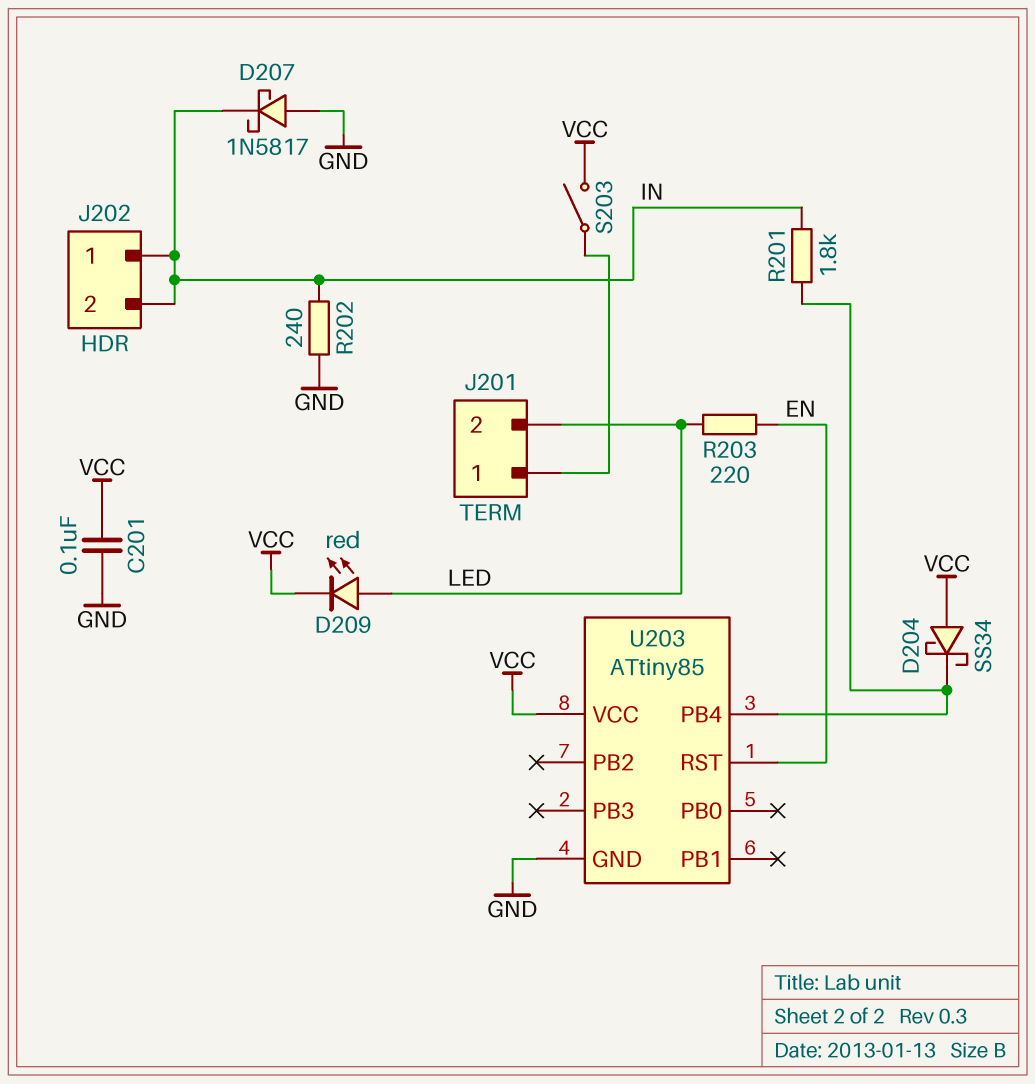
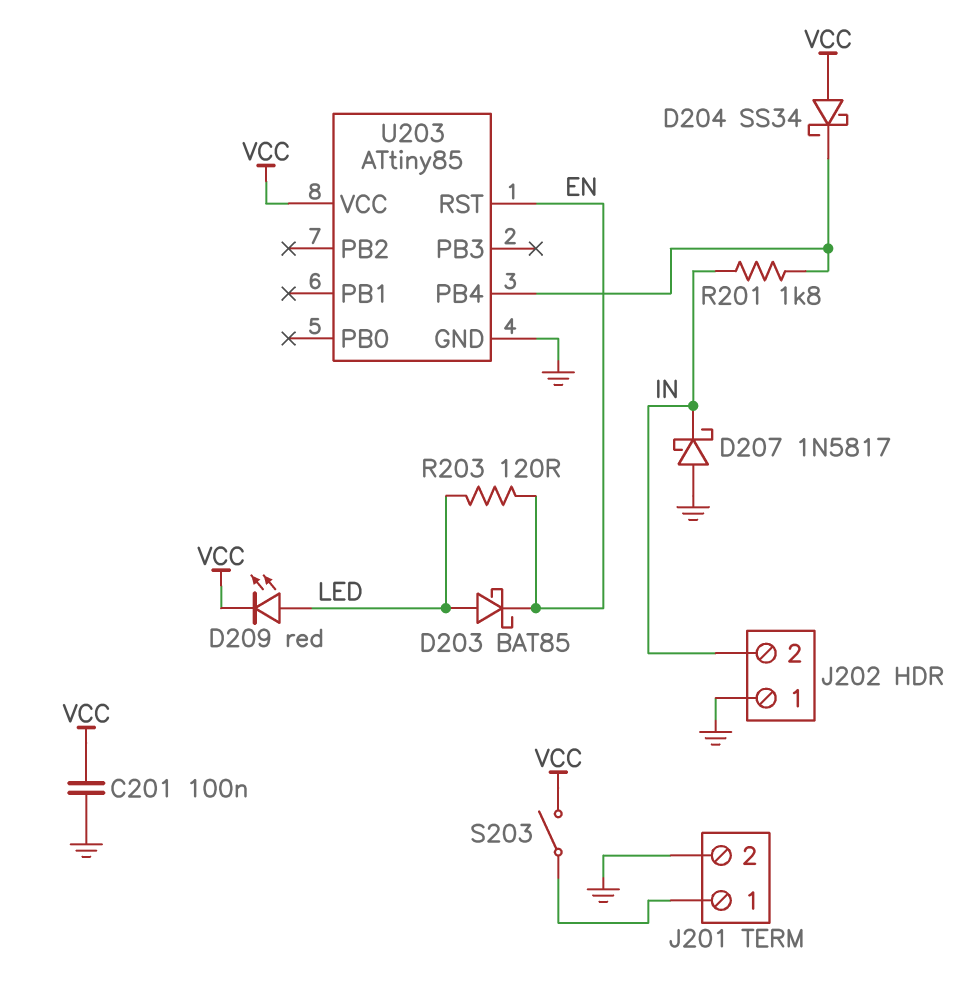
D203: none -> schottky BAT85 (A LED, K EN)
J201 pin 2: LED -> GND
J202 pin 1: IN -> GND
R202: 240 (GND, IN) -> none
R203: 220 (EN, LED) -> 120 (EN, LED)

